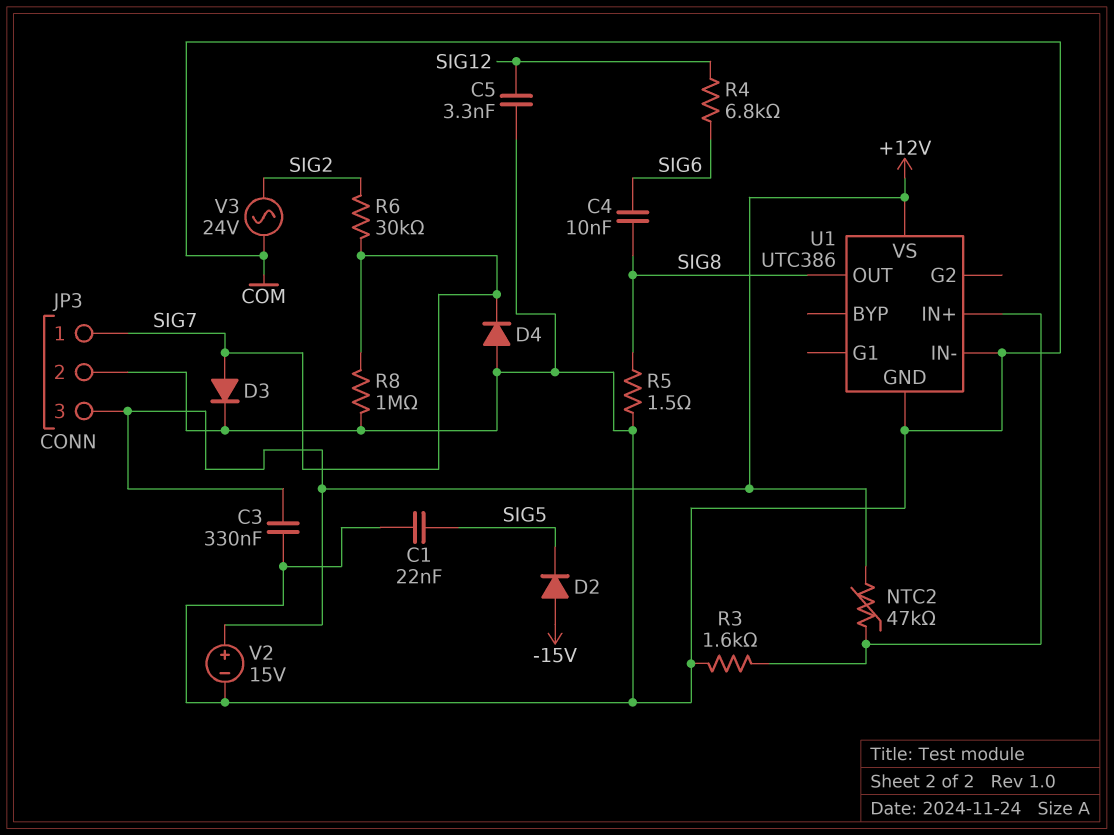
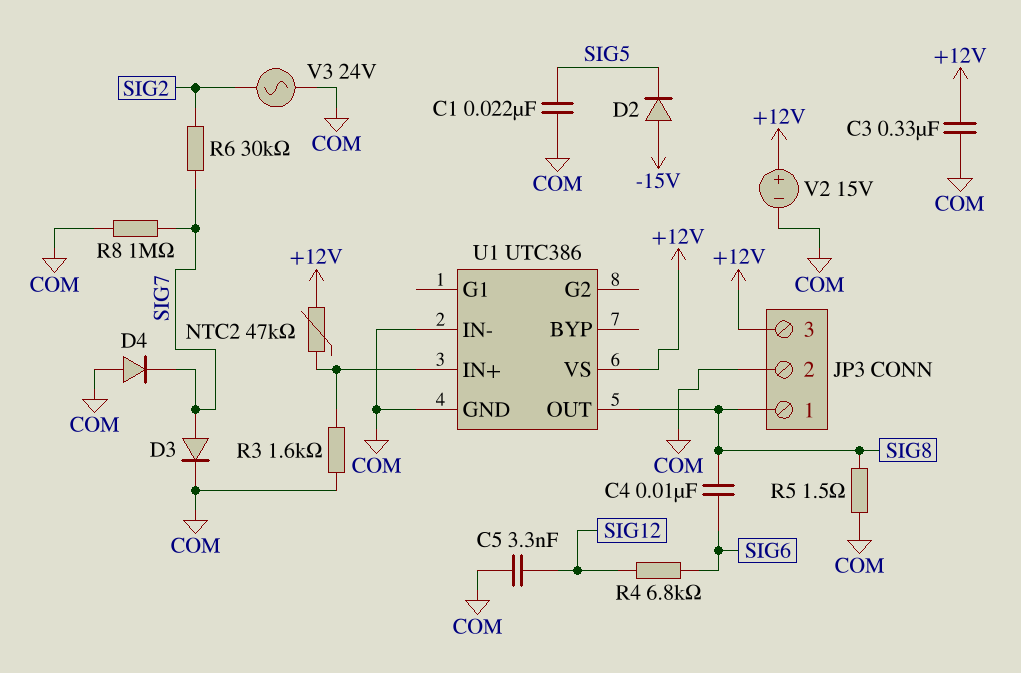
JP3 pin 1: SIG7 -> SIG8

